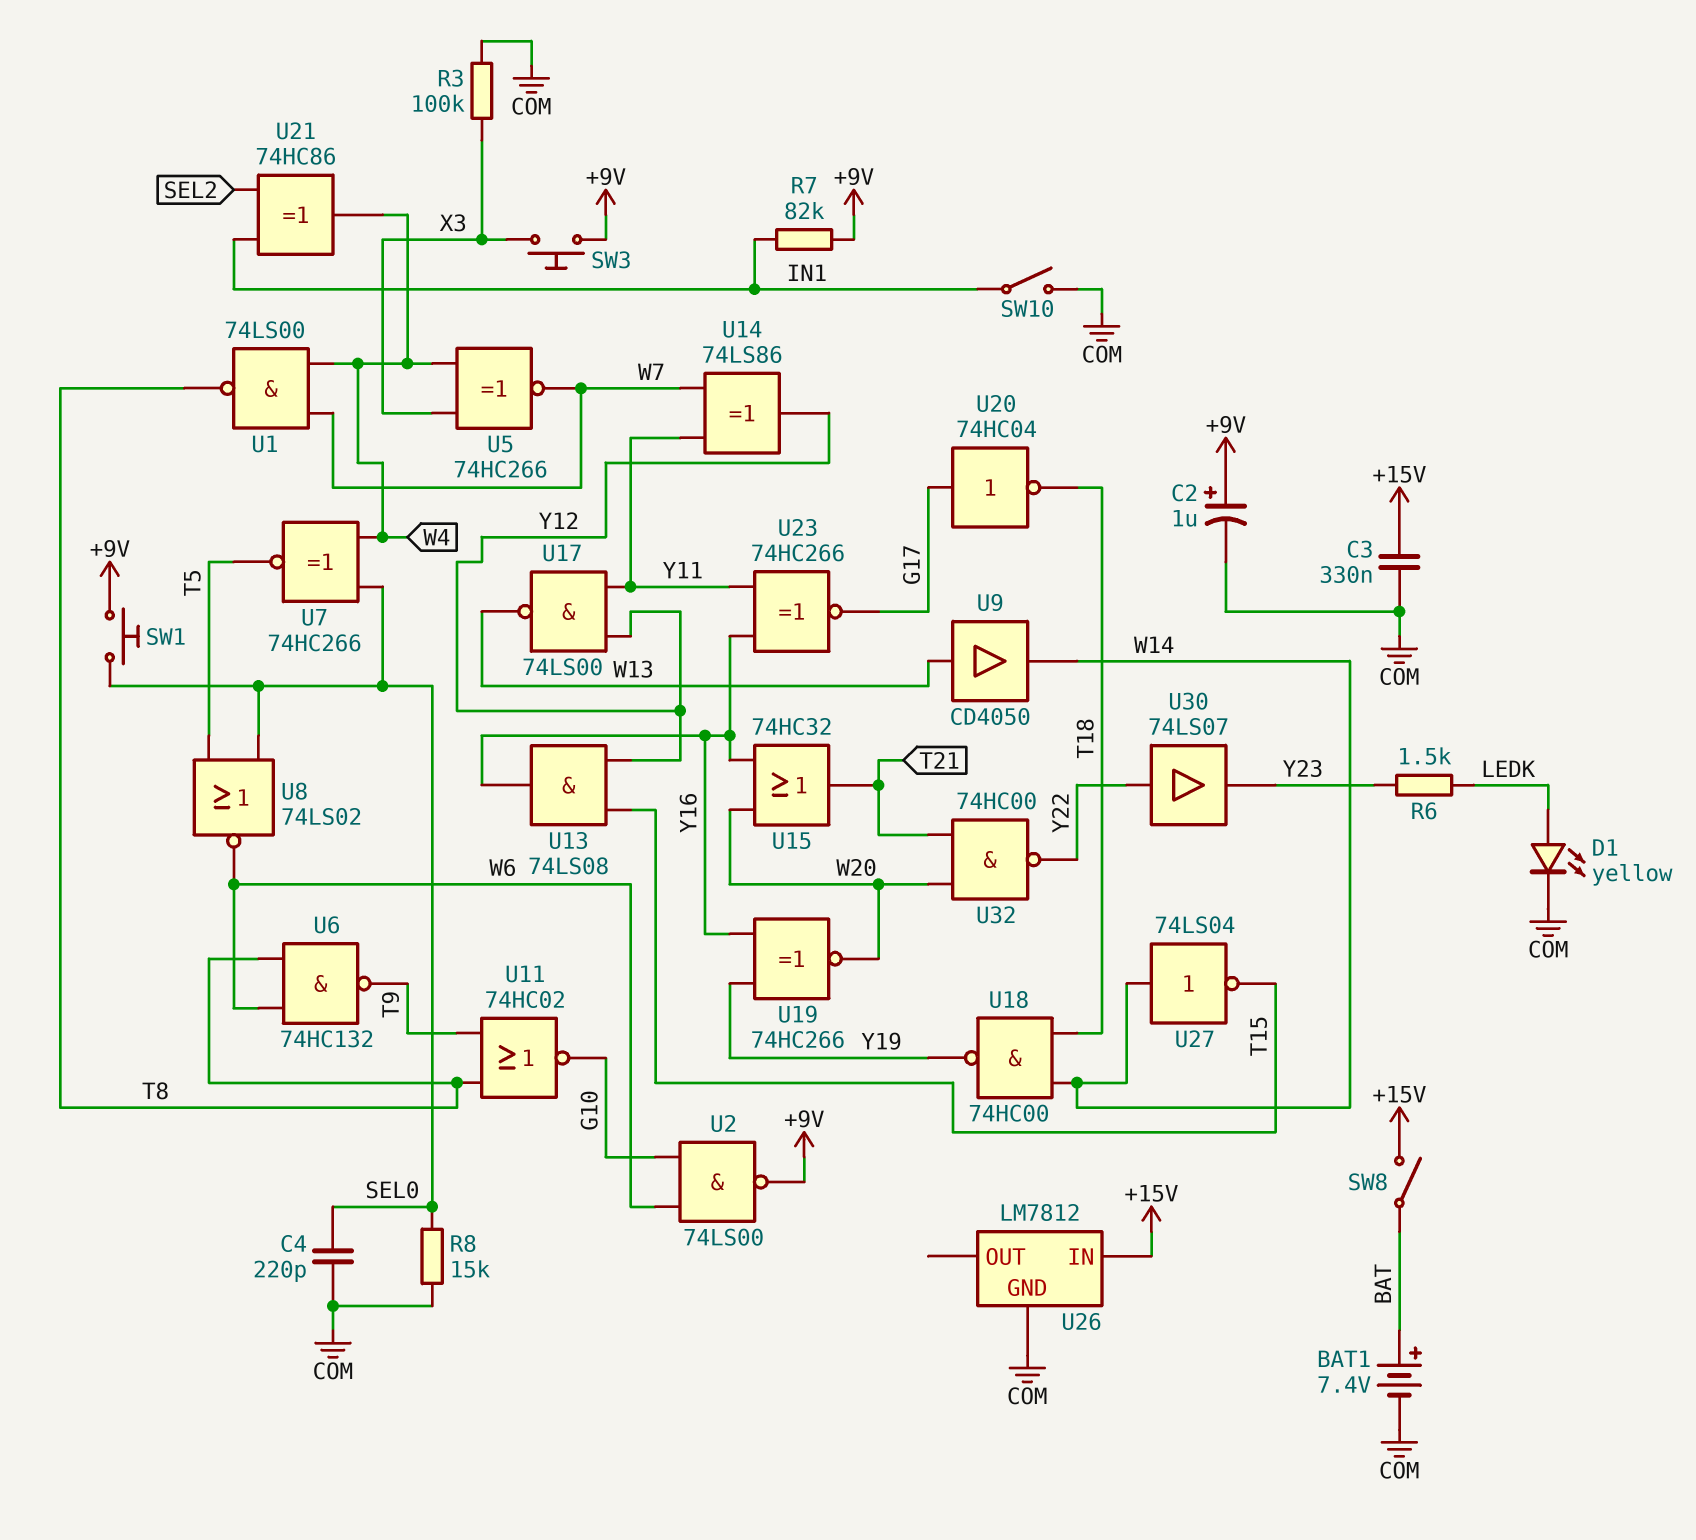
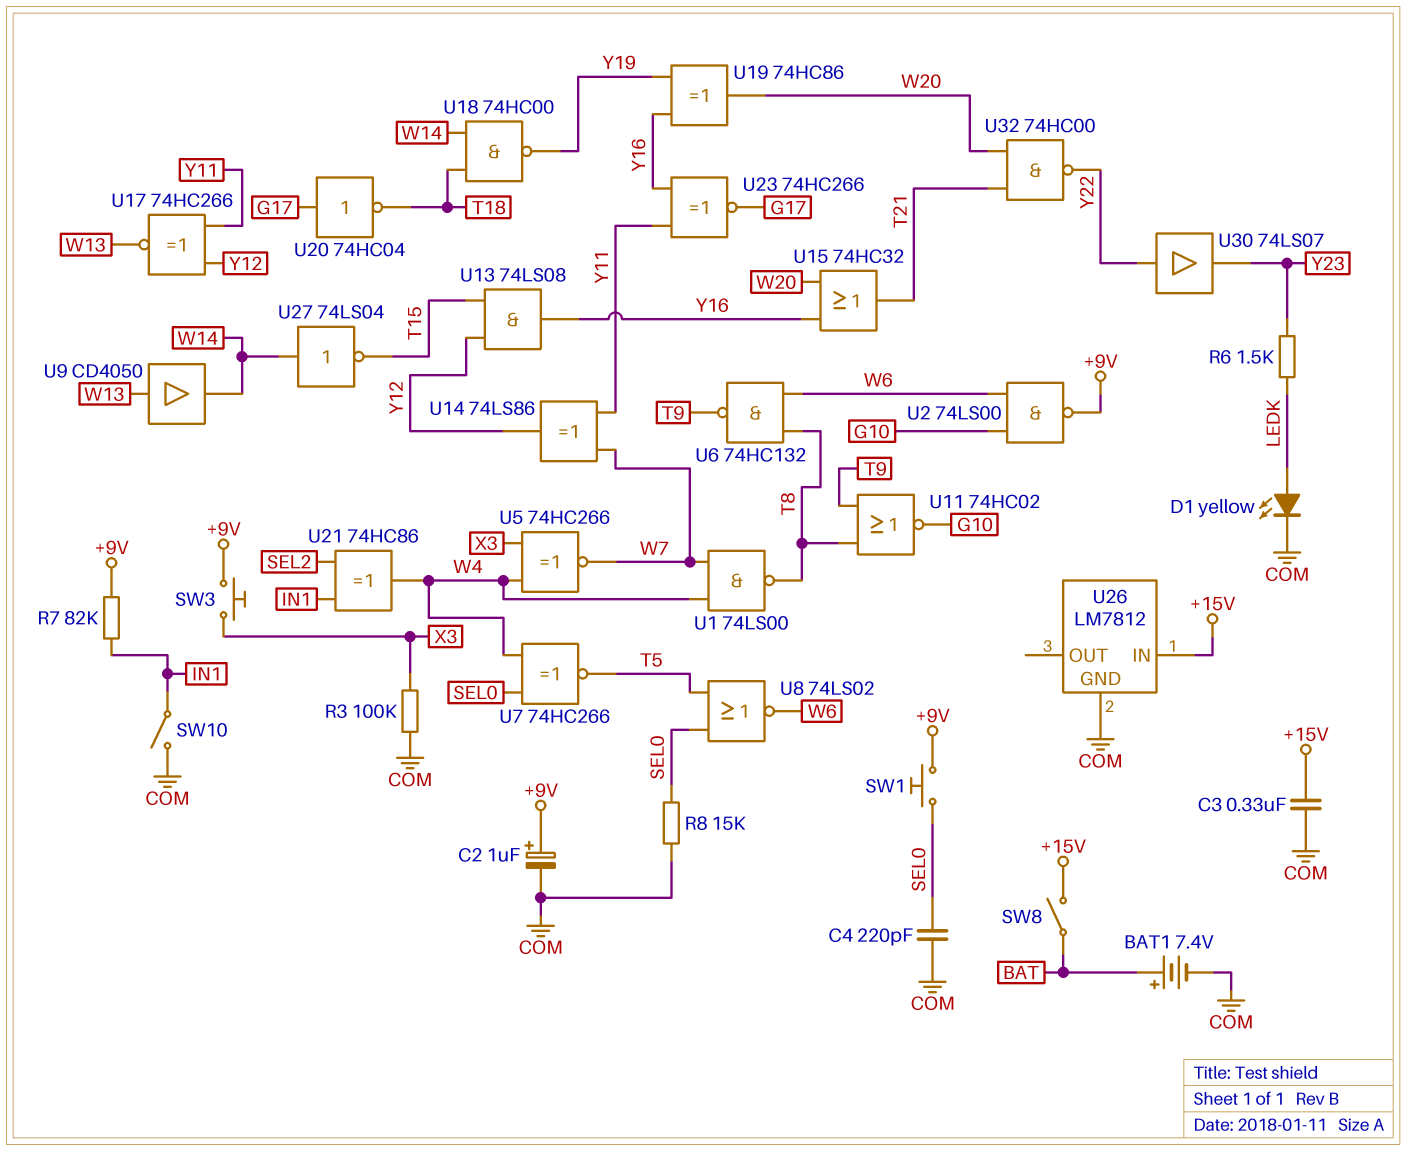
U17: NAND 74LS00 (in Y11, in Y12, out W13) -> XNOR 74HC266 (in Y11, in Y12, out W13)
U19: XNOR 74HC266 (in Y16, in Y19, out W20) -> XOR 74HC86 (in Y16, in Y19, out W20)

